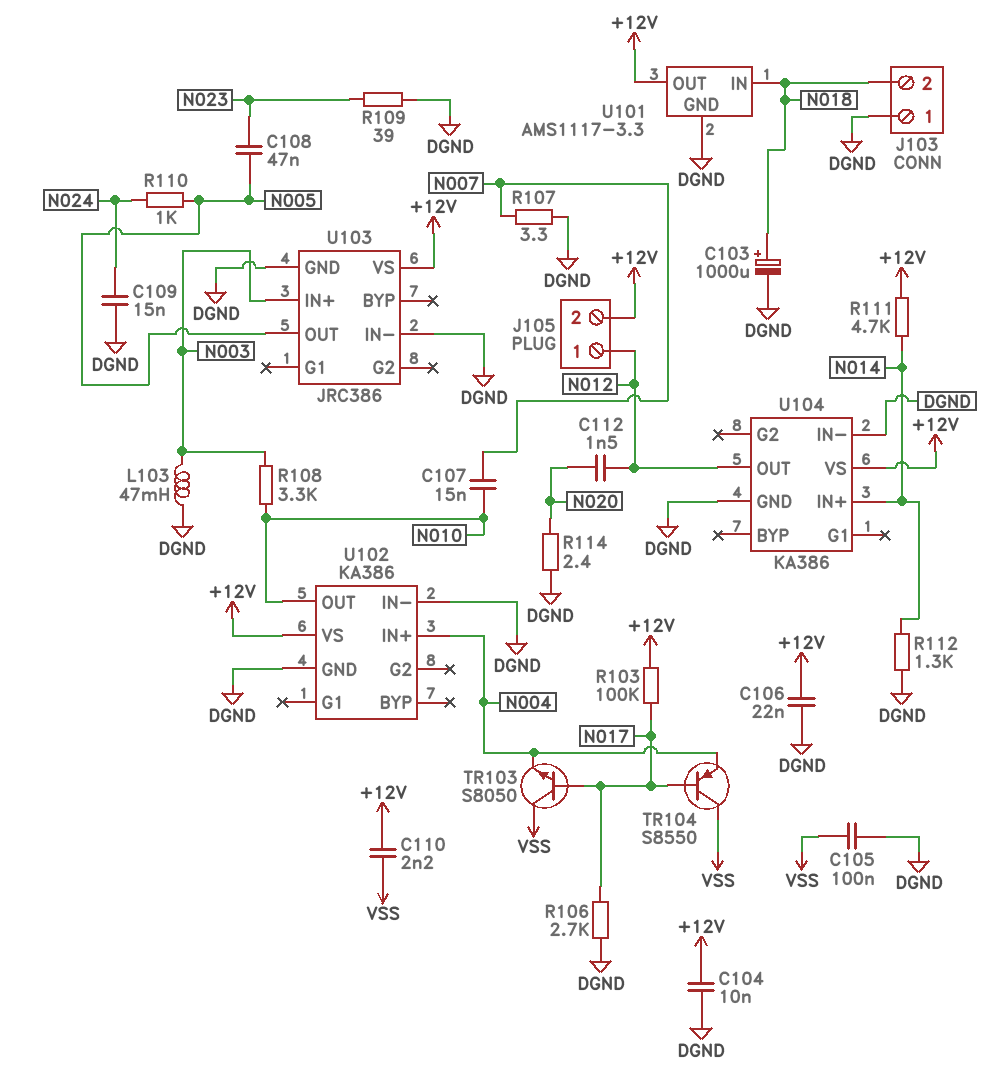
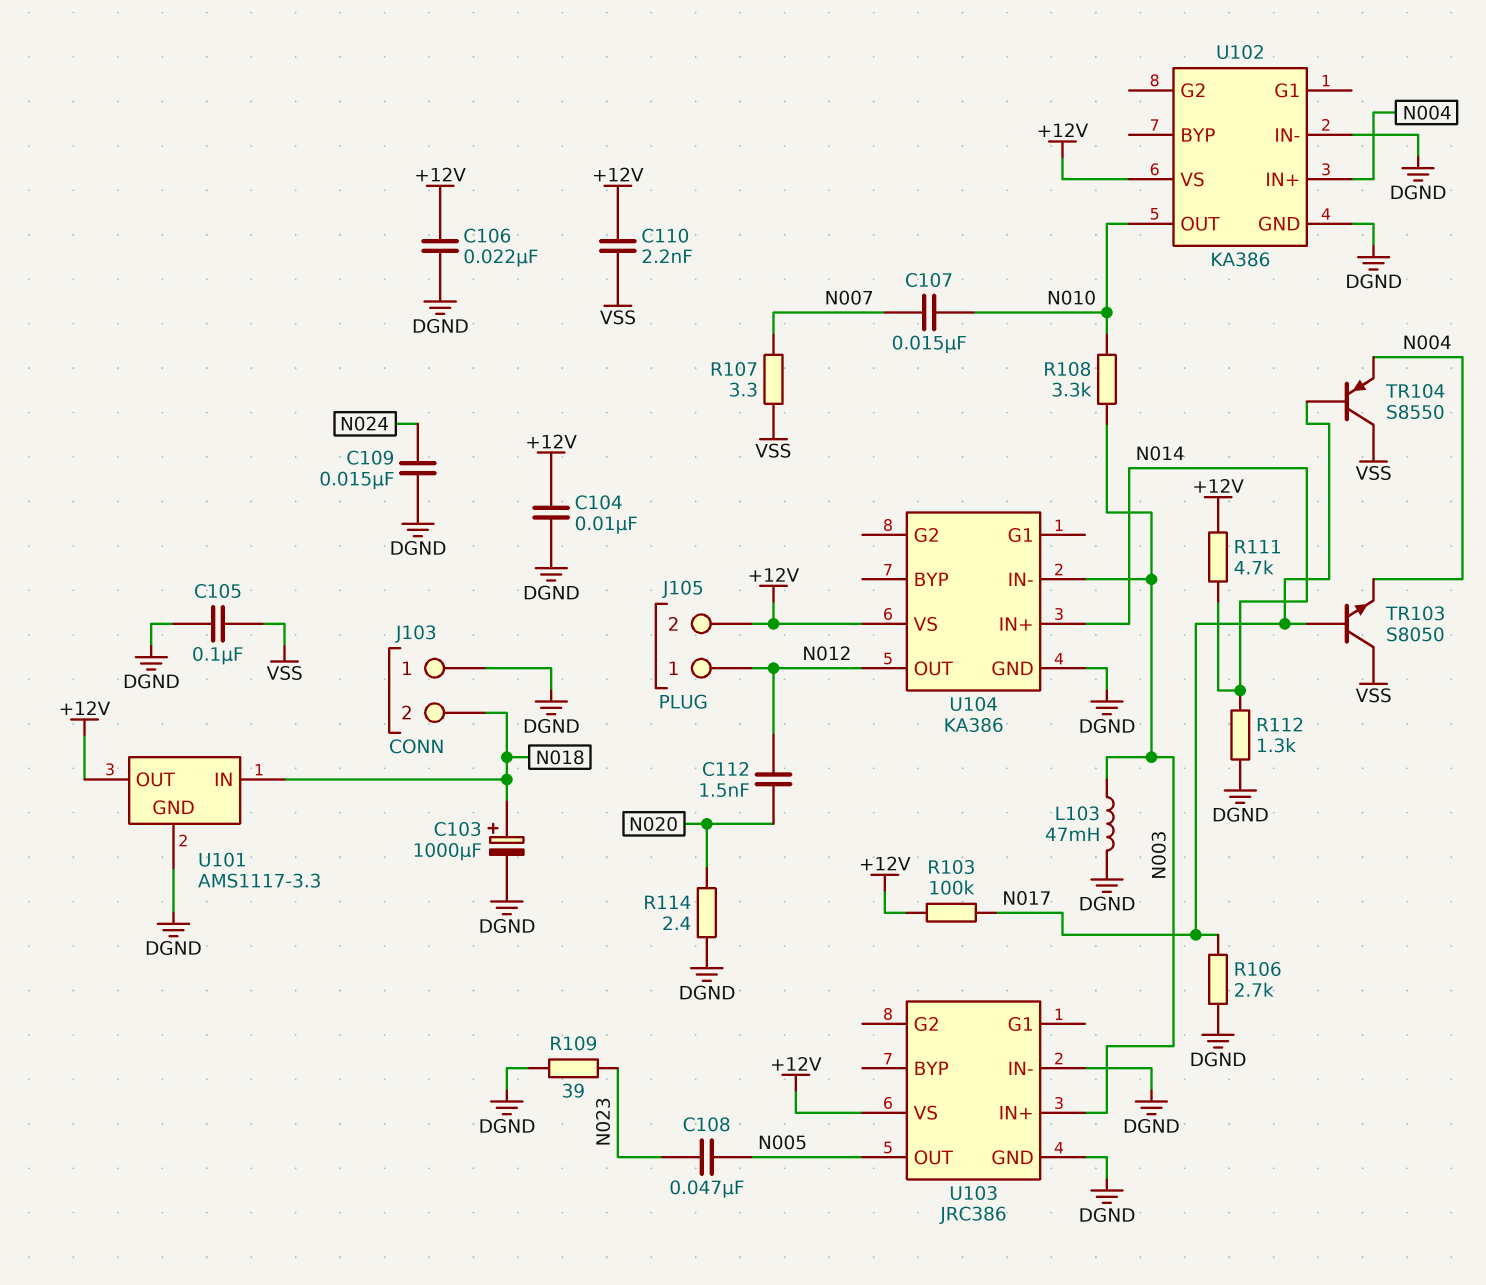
R107: 3.3 (DGND, N007) -> 3.3 (N007, VSS)
R110: 1k (N005, N024) -> none
U104 pin IN-: DGND -> N003

